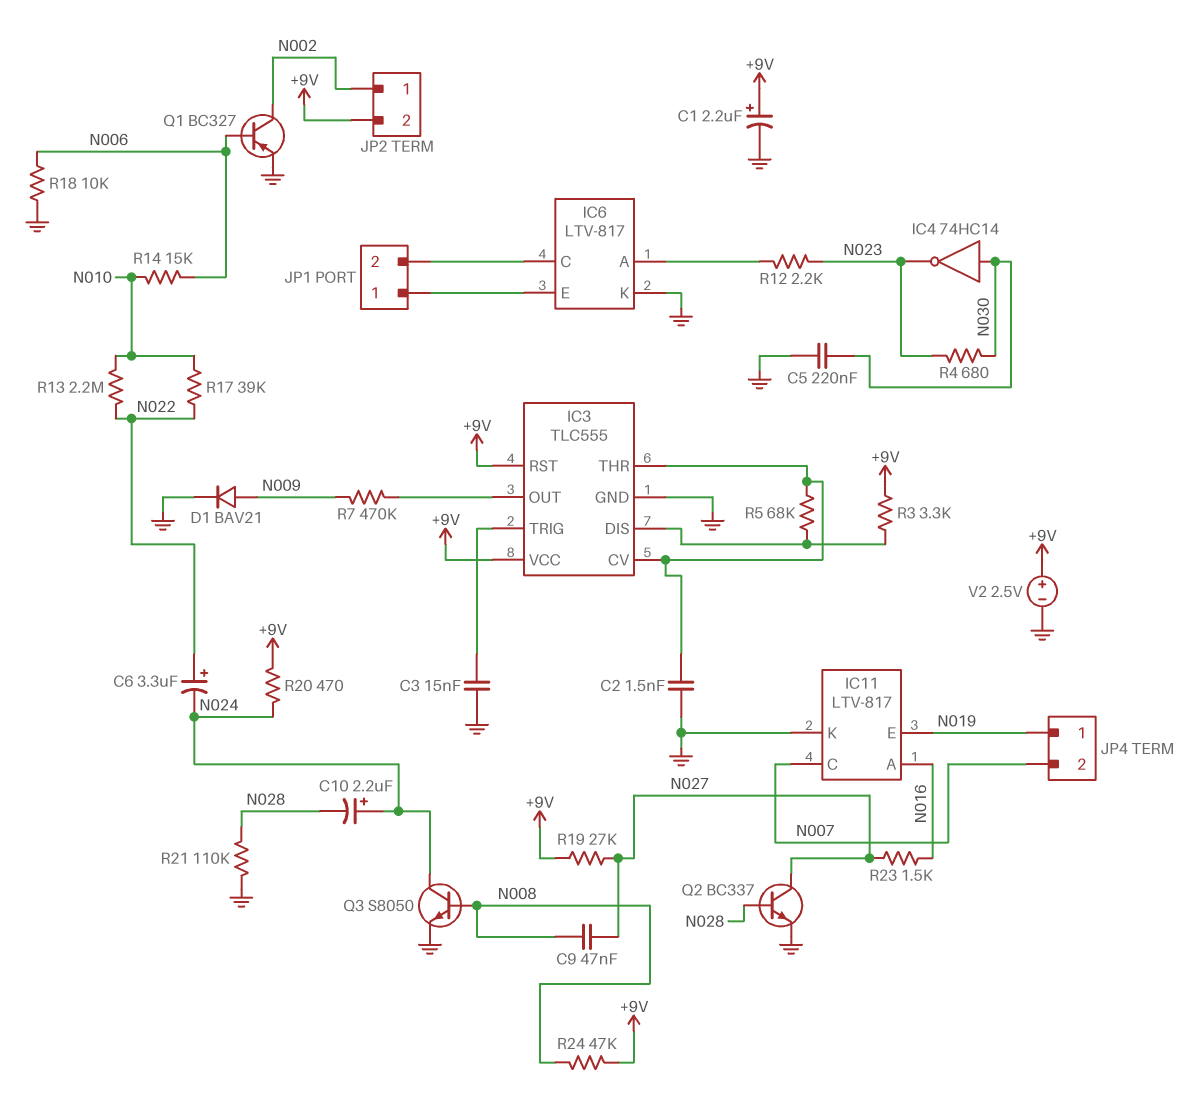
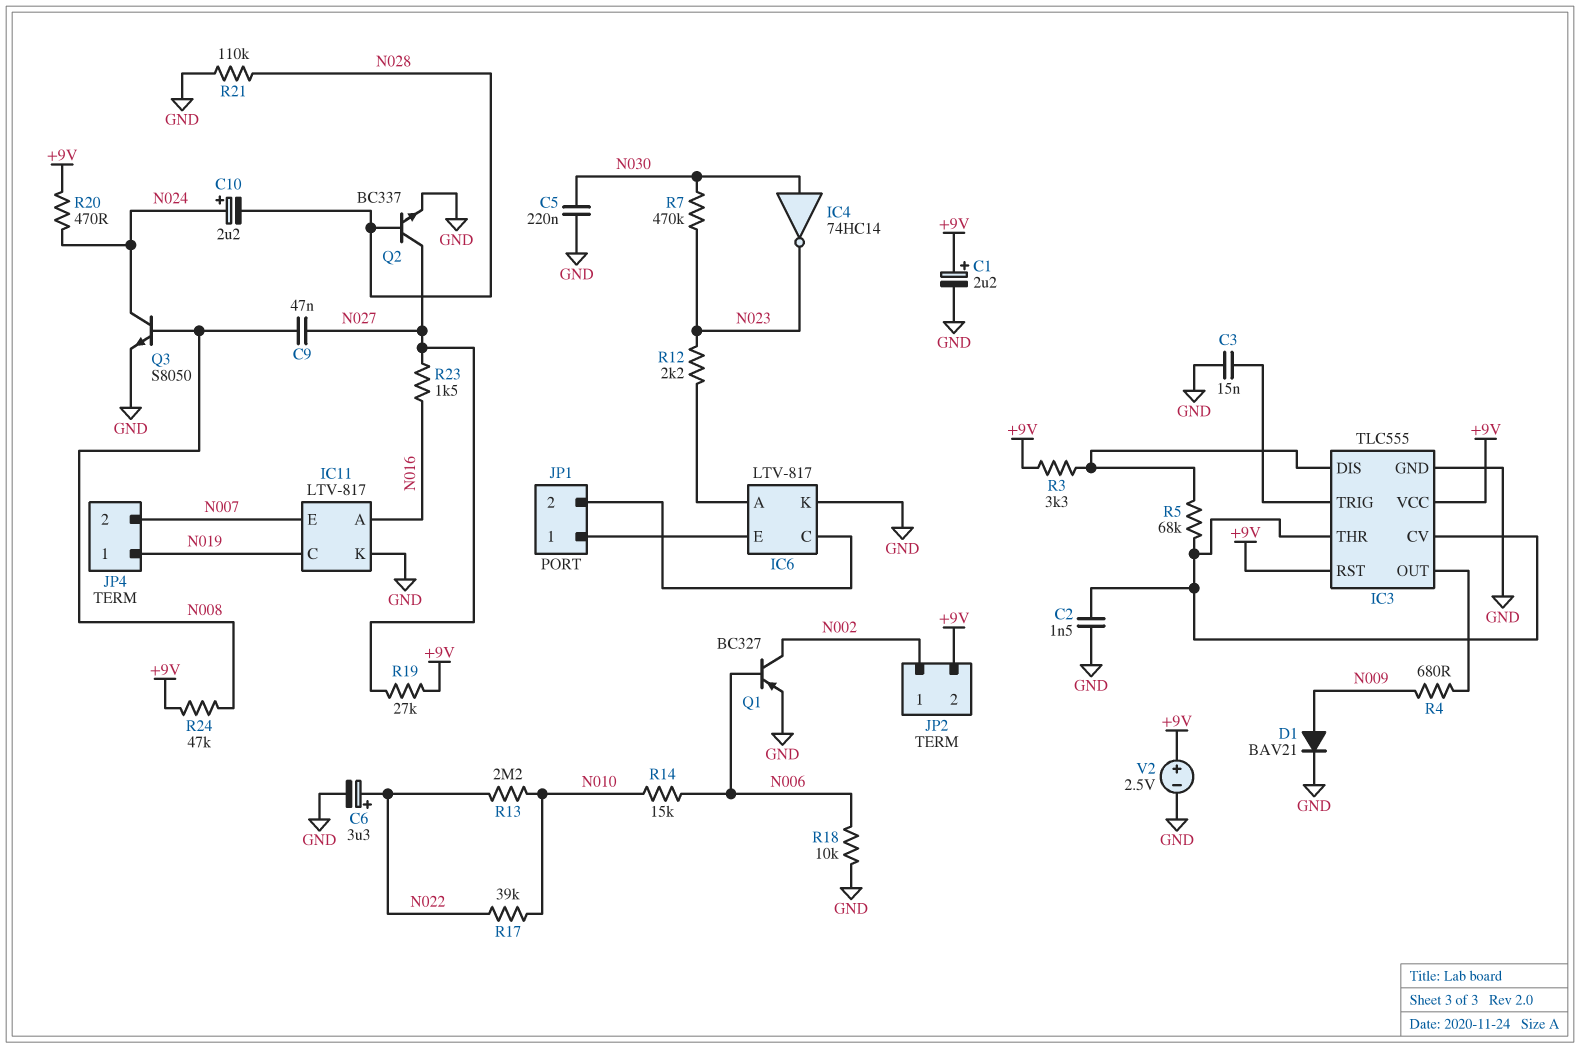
C6: 3.3uF (plus N022, minus N024) -> 3.3uF (plus N022, minus GND)
IC11 pin C: N007 -> N019
IC11 pin E: N019 -> N007
R4: 680 (N023, N030) -> 680 (IC3/OUT, N009)
R7: 470k (IC3/OUT, N009) -> 470k (N023, N030)

